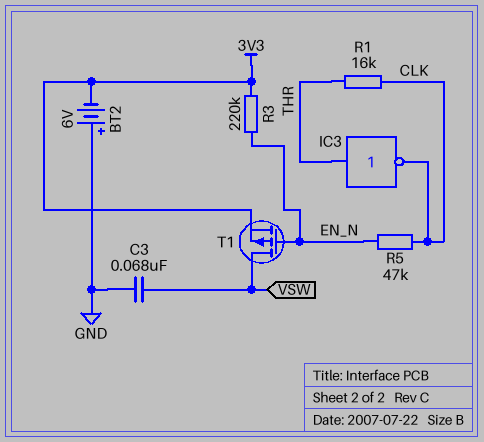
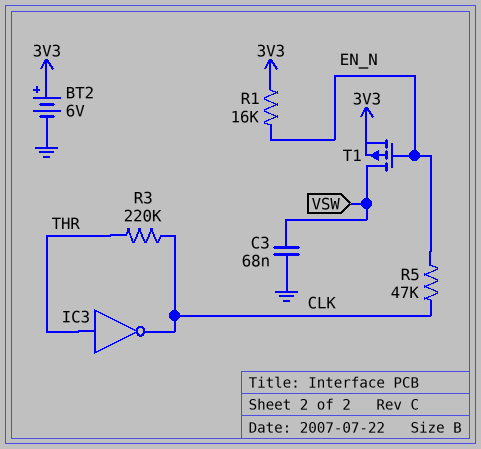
BT2: 6V (plus GND, minus 3V3) -> 6V (plus 3V3, minus GND)
R1: 16k (CLK, THR) -> 16k (3V3, EN_N)
R3: 220k (3V3, EN_N) -> 220k (CLK, THR)

